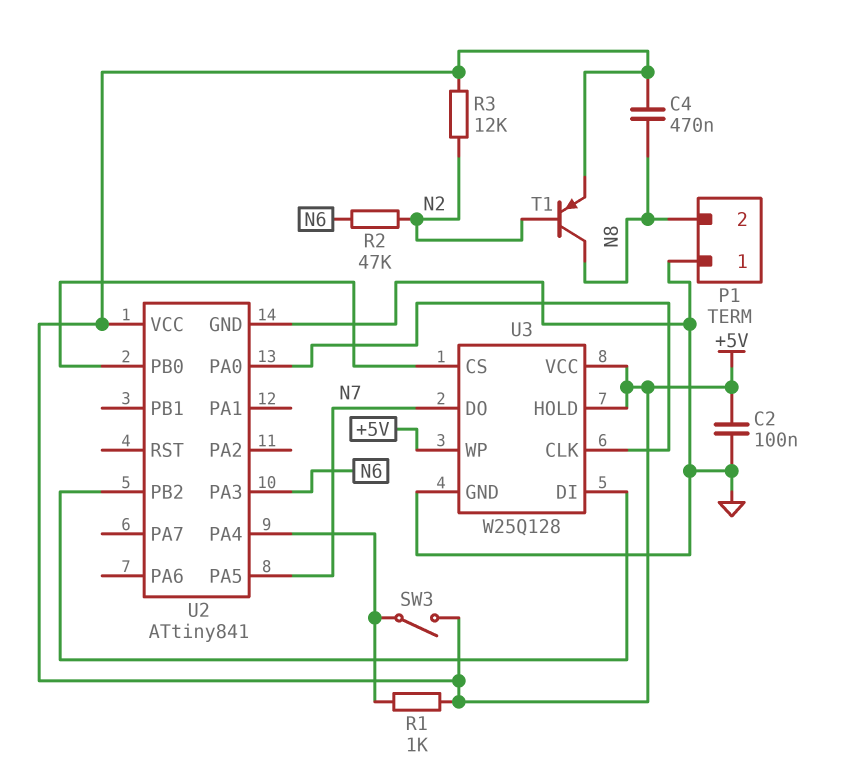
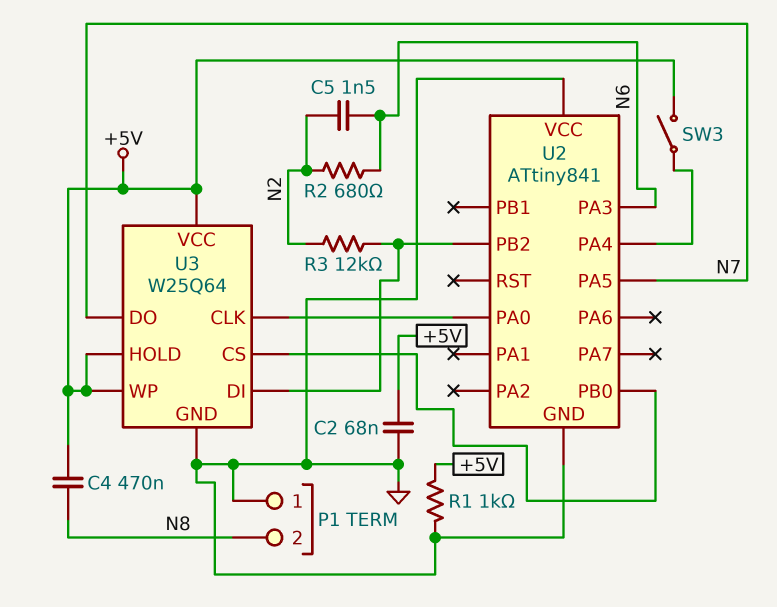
C2: 100nF (+5V, GND) -> 68nF (+5V, GND)
C5: none -> 1.5nF (N2, N6)
R1: 1k (+5V, U2/PA4) -> 1k (+5V, GND)
R2: 47k (N2, N6) -> 680 (N2, N6)
R3: 12k (+5V, N2) -> 12k (N2, U2/PB2)
T1: PNP (B N2, C N8, E +5V) -> none
U2 pin VCC: +5V -> GND
U3: W25Q128 -> W25Q64

